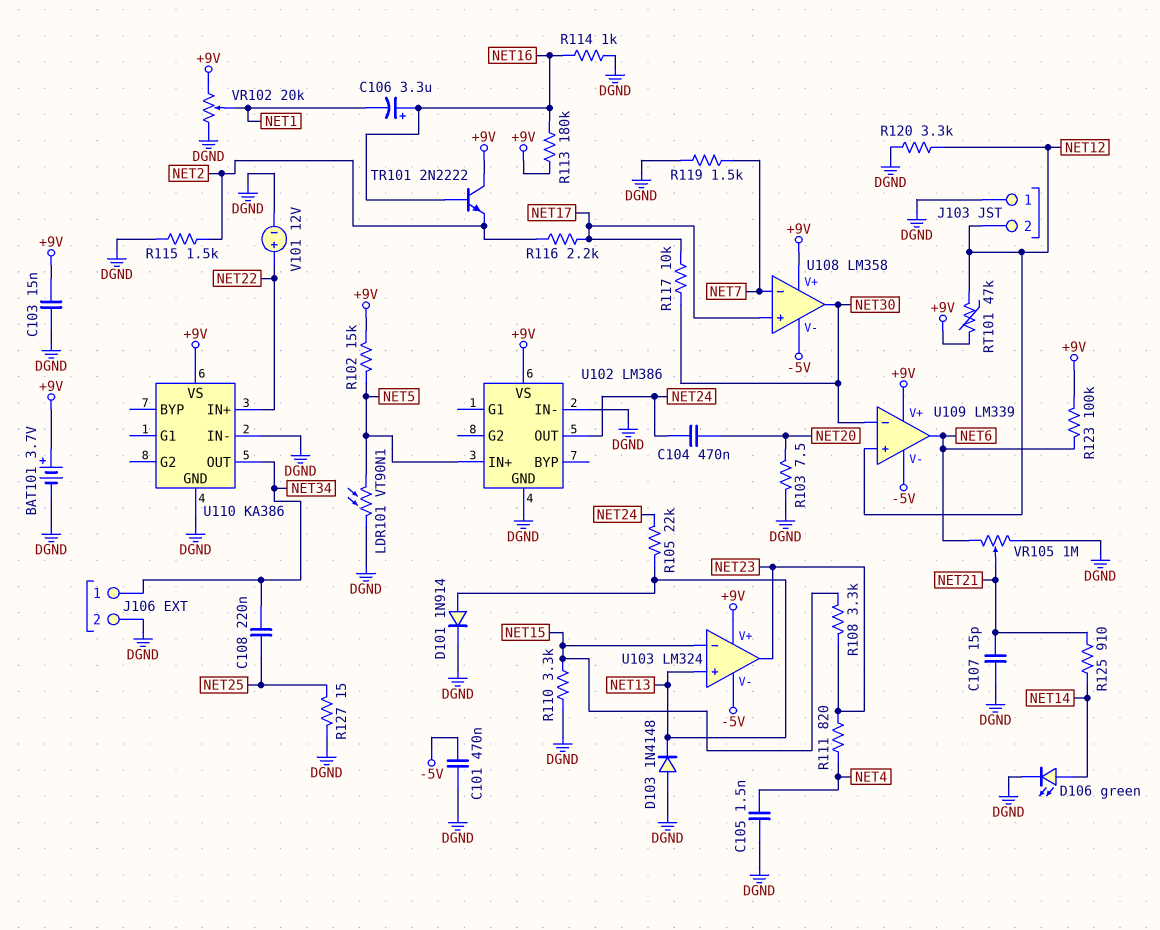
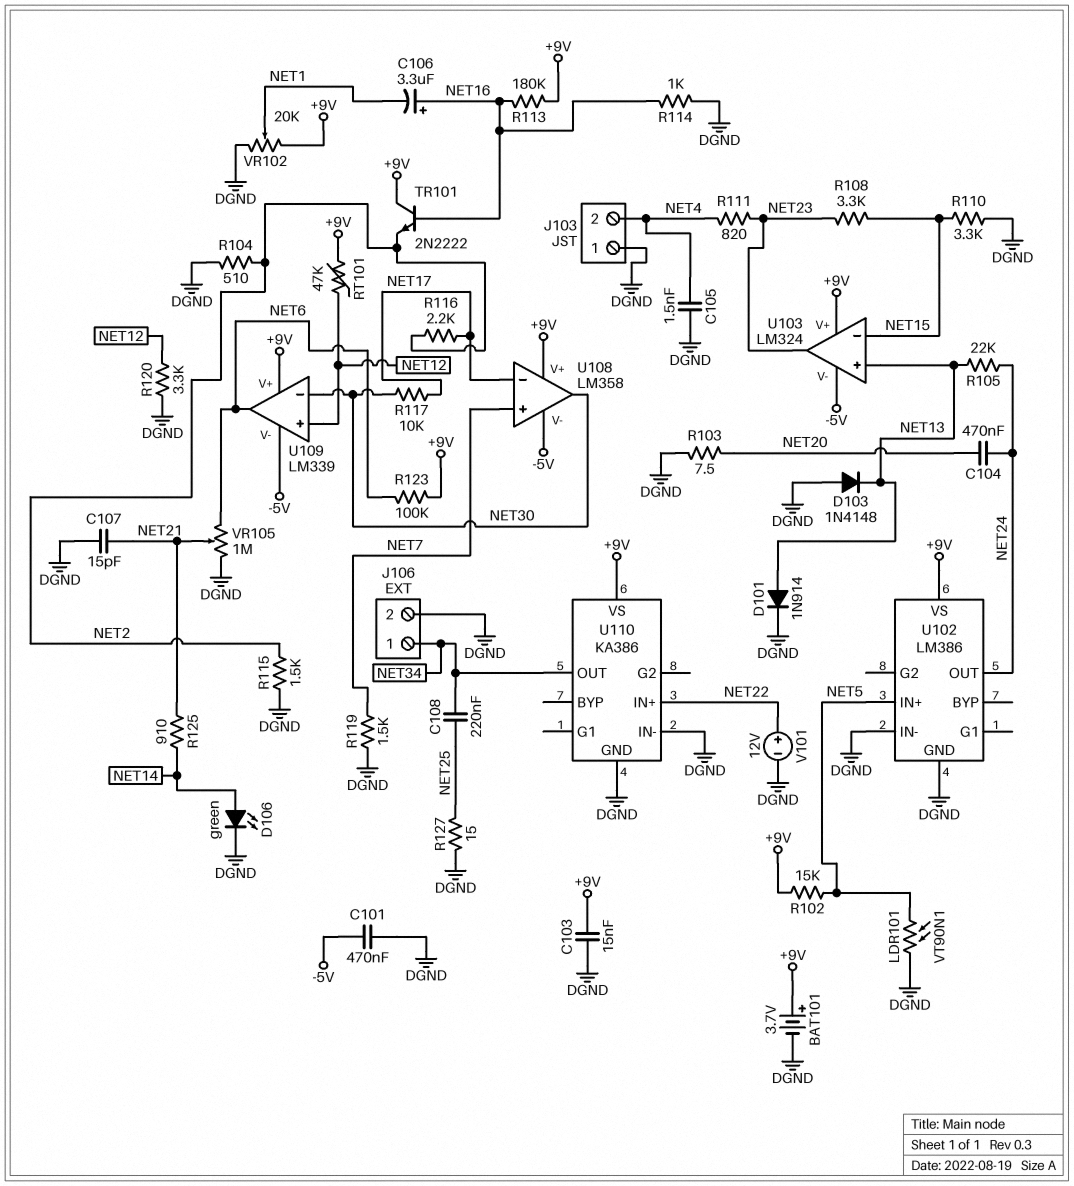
J103 pin 2: NET12 -> NET4
R104: none -> 510 (DGND, NET2)
U108 pin in+: NET17 -> NET7
U108 pin in-: NET7 -> NET17

